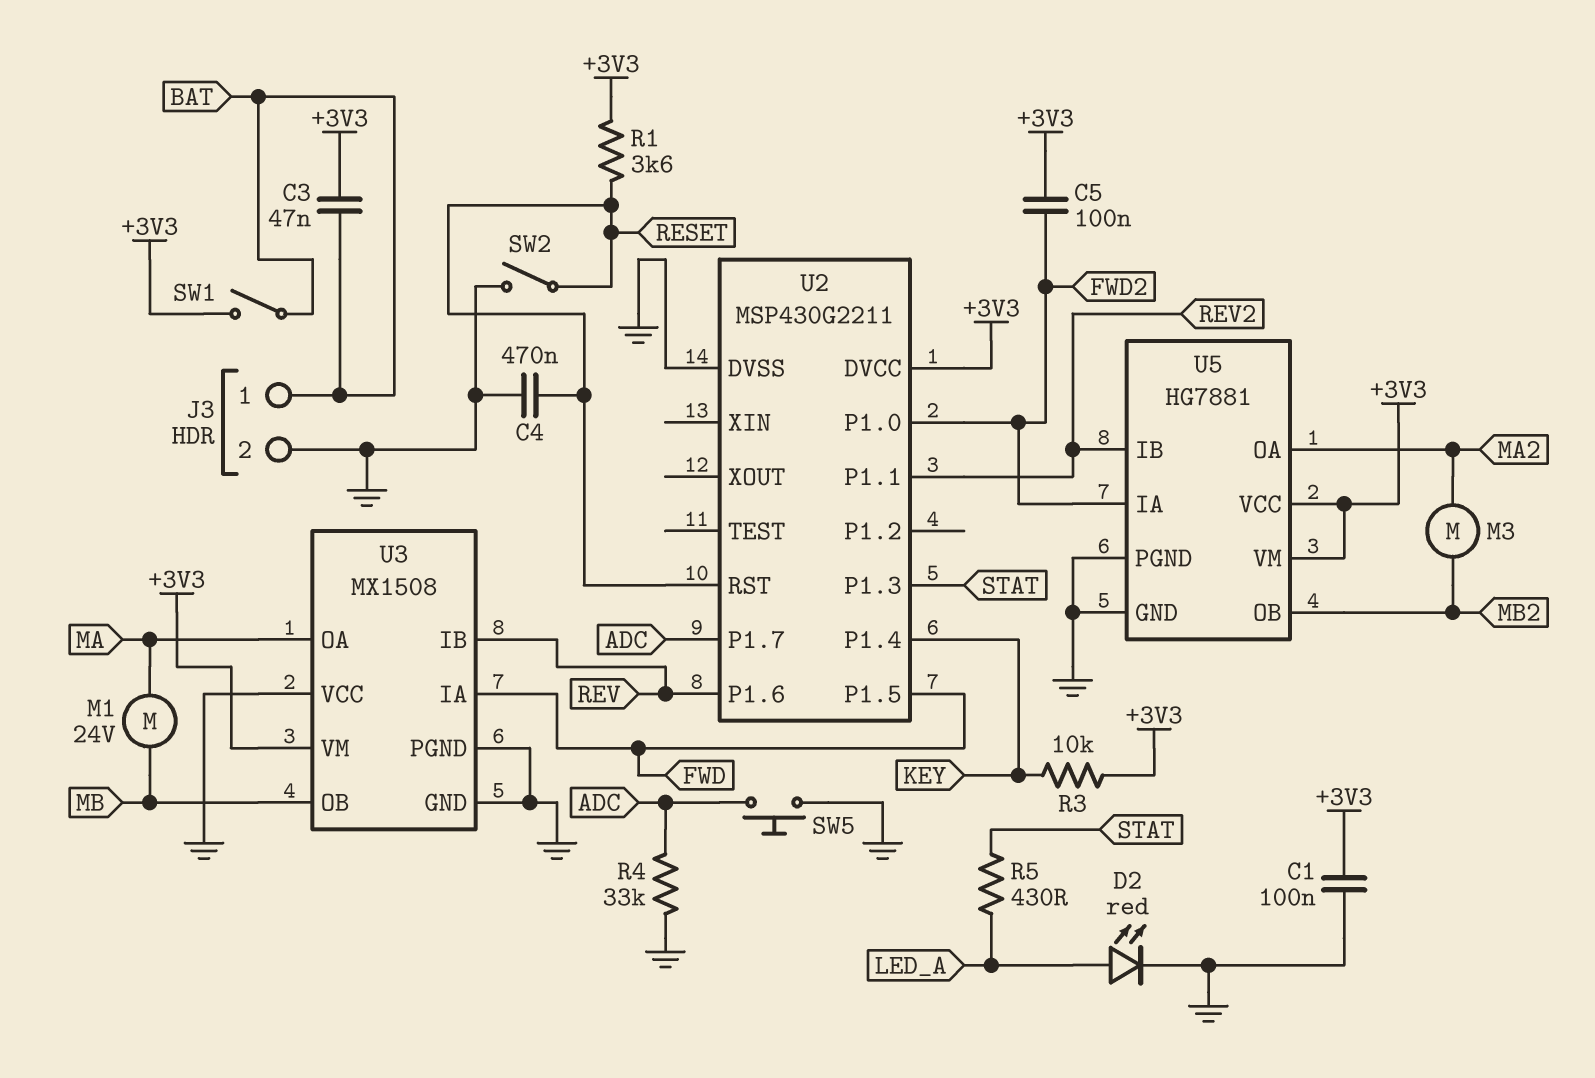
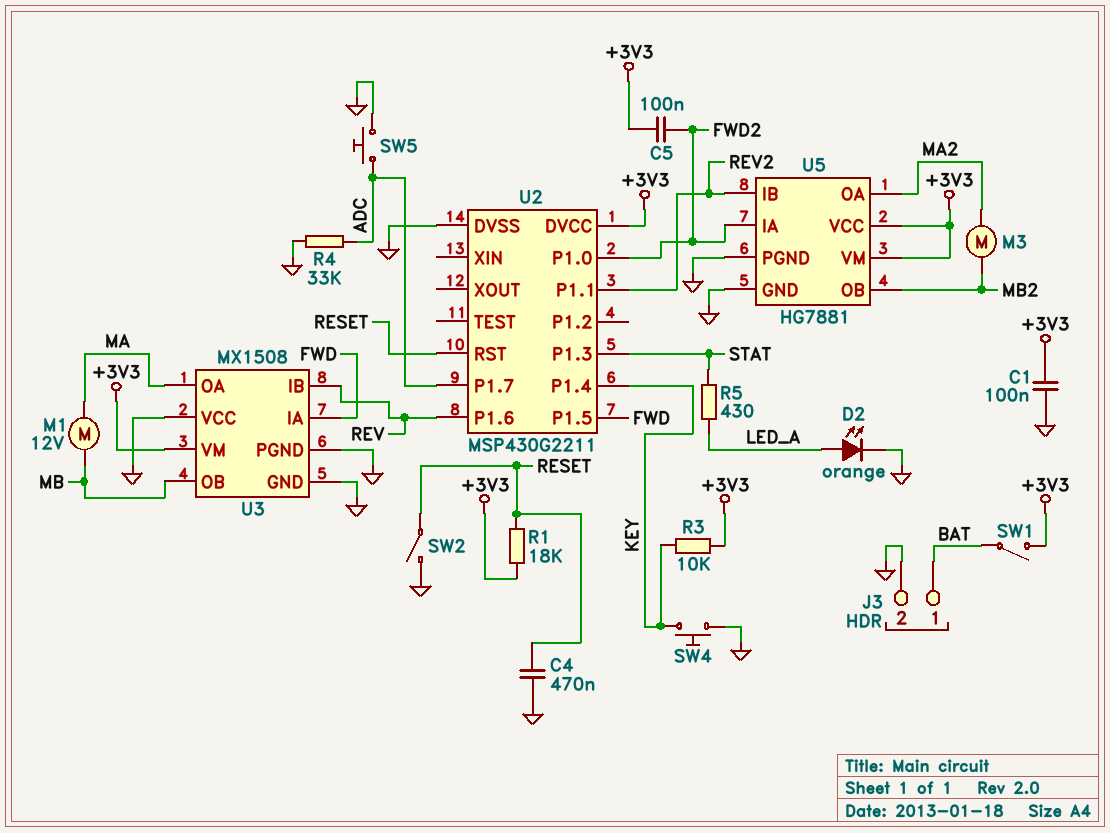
C3: 47nF (+3V3, BAT) -> none
D2: LED red (A LED_A, K GND) -> LED orange (A LED_A, K GND)
M1: motor 24V (MA, MB) -> motor 12V (MA, MB)
R1: 3.6k (+3V3, RESET) -> 18k (+3V3, RESET)
SW4: none -> button (GND, KEY)

